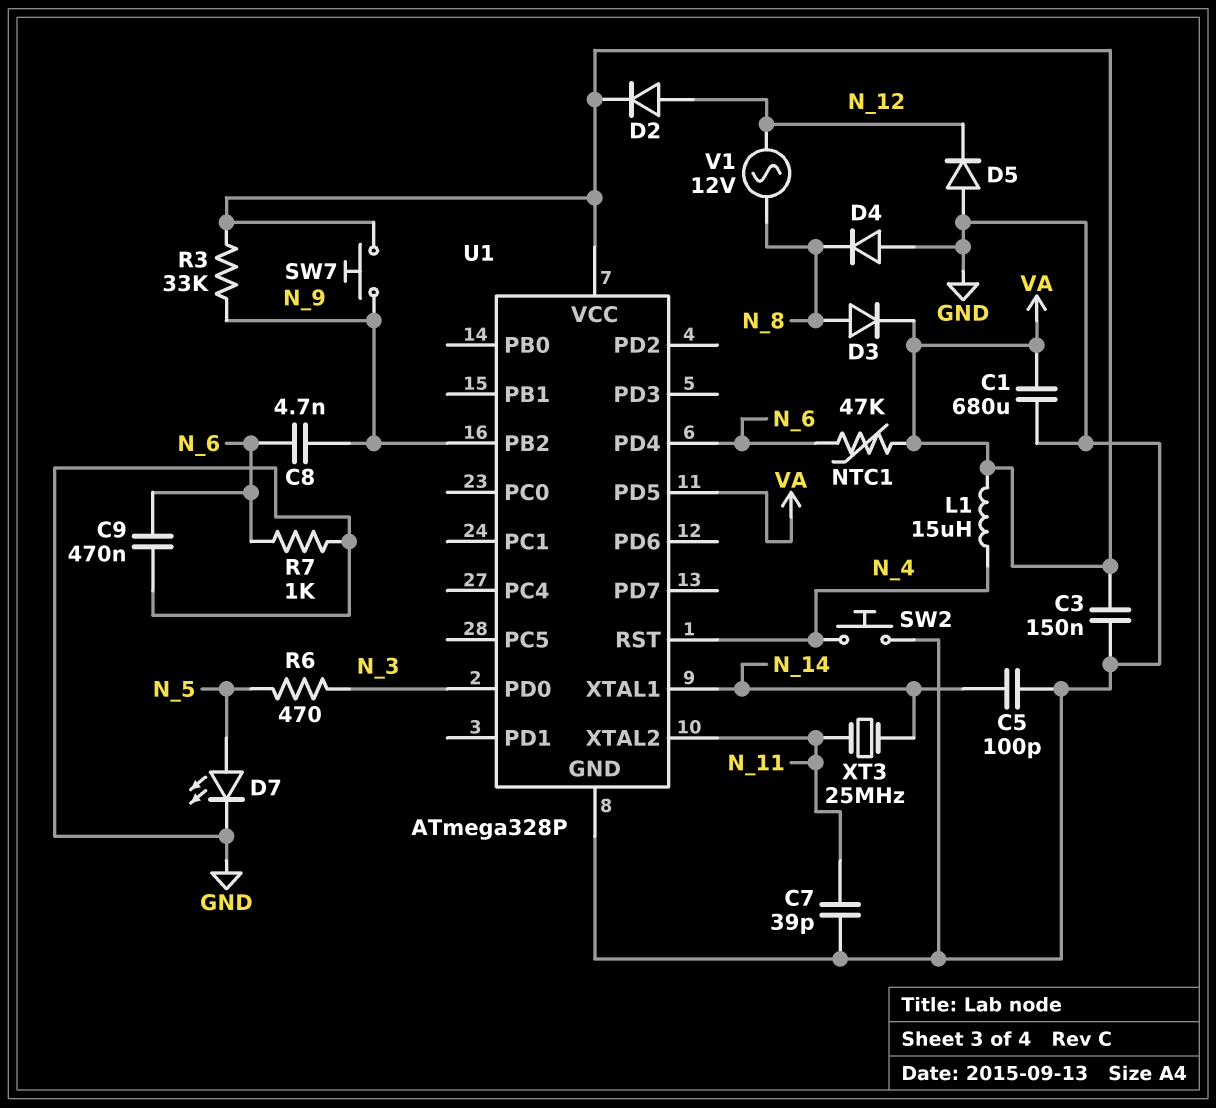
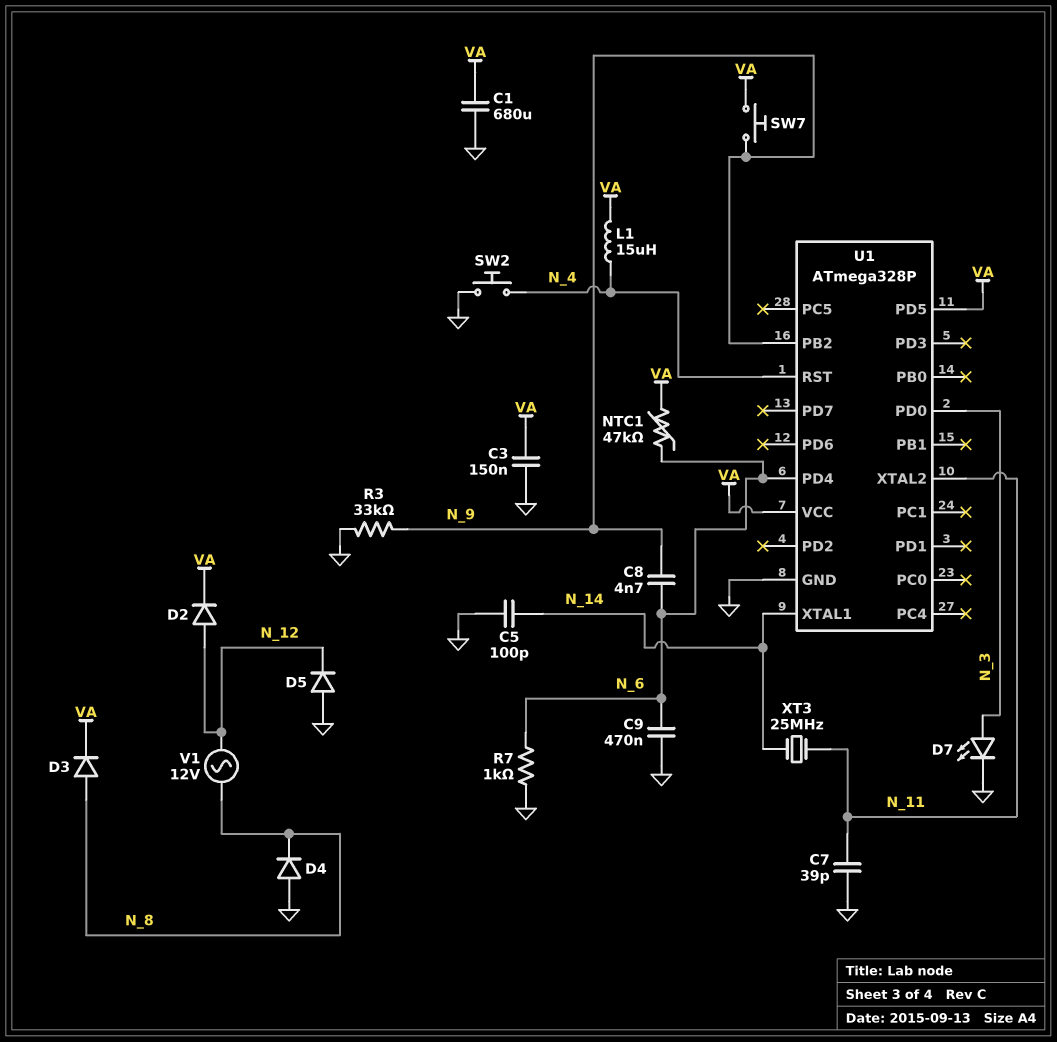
D7: LED (A N_5, K GND) -> LED (A N_3, K GND)
R3: 33k (N_9, VA) -> 33k (GND, N_9)
R6: 470 (N_3, N_5) -> none

